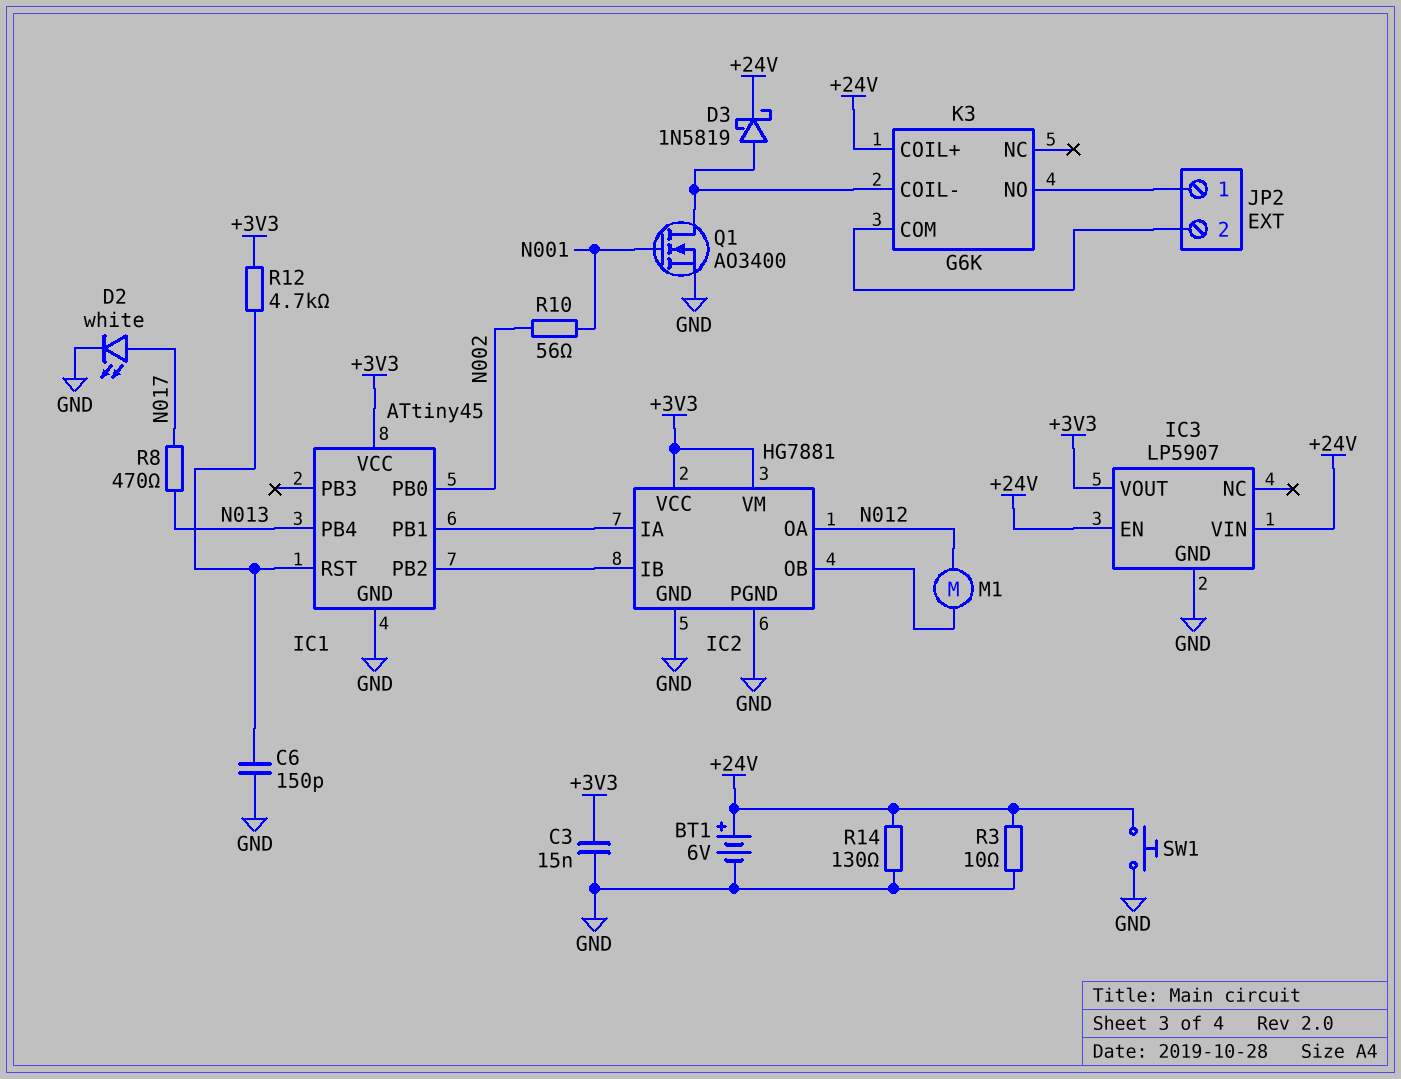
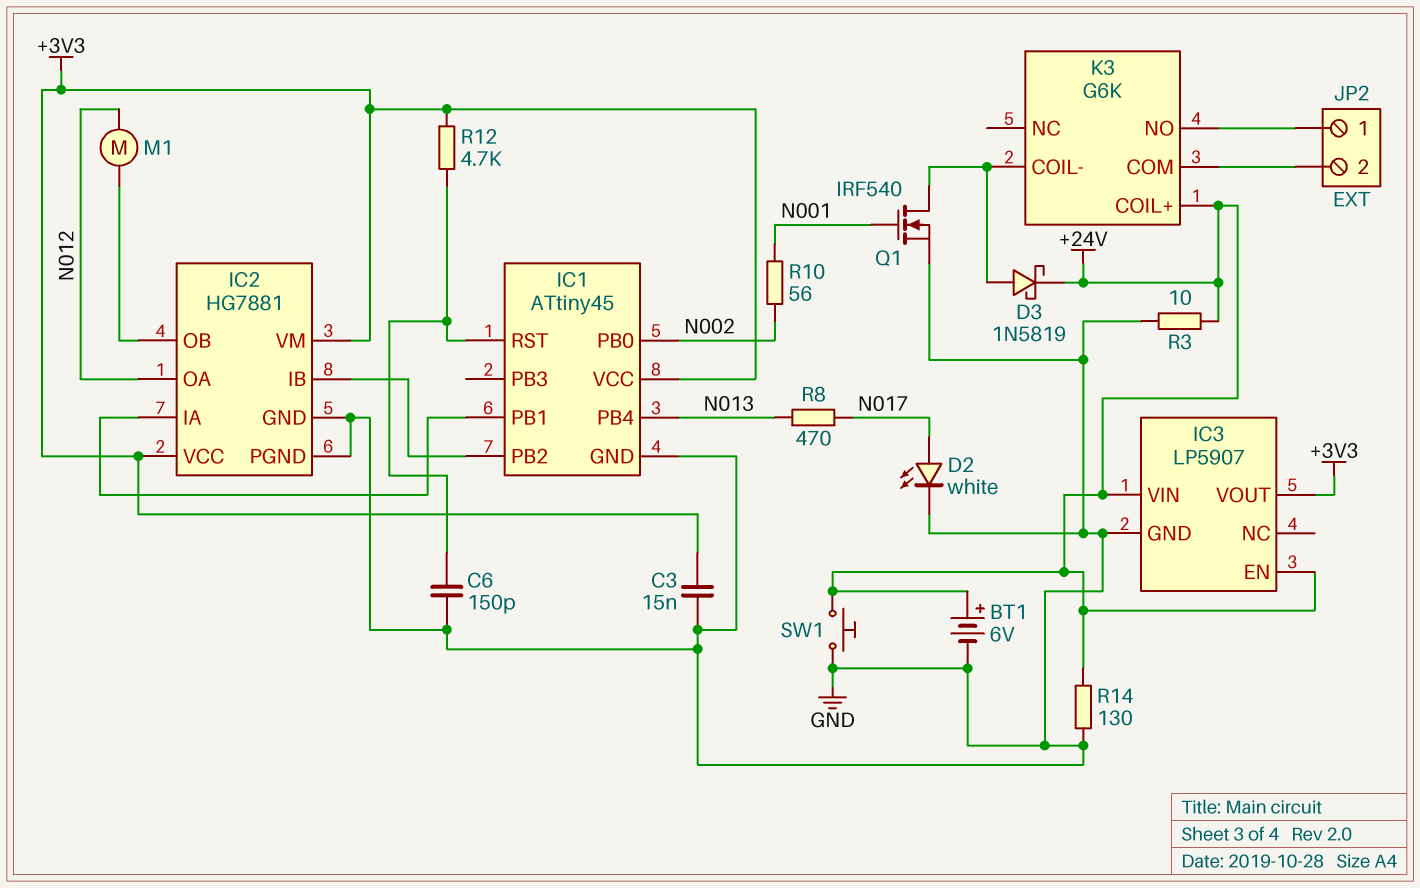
Q1: NMOS AO3400 (G N001, D K3/COIL-, S GND) -> NMOS IRF540 (G N001, D K3/COIL-, S GND)

